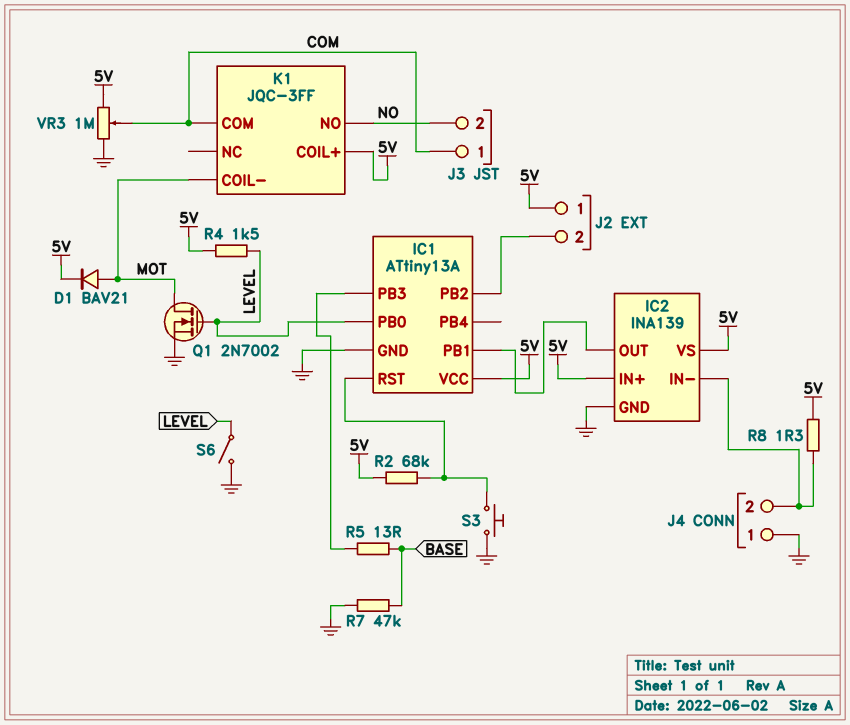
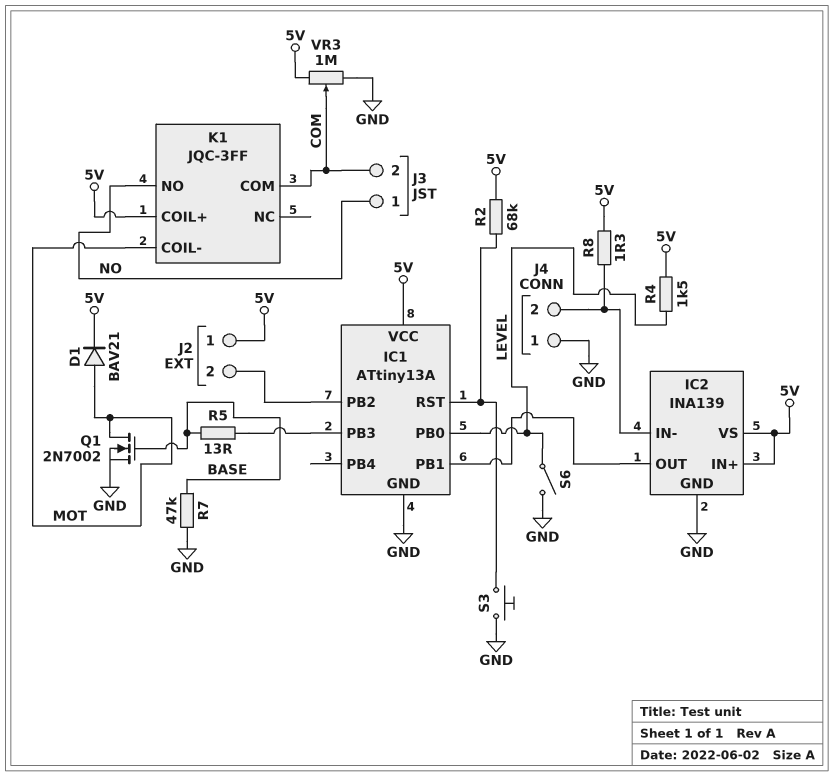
J3 pin 1: COM -> NO
J3 pin 2: NO -> COM
Q1: NMOS 2N7002 (G LEVEL, D MOT, S GND) -> NMOS 2N7002 (G BASE, D MOT, S GND)

